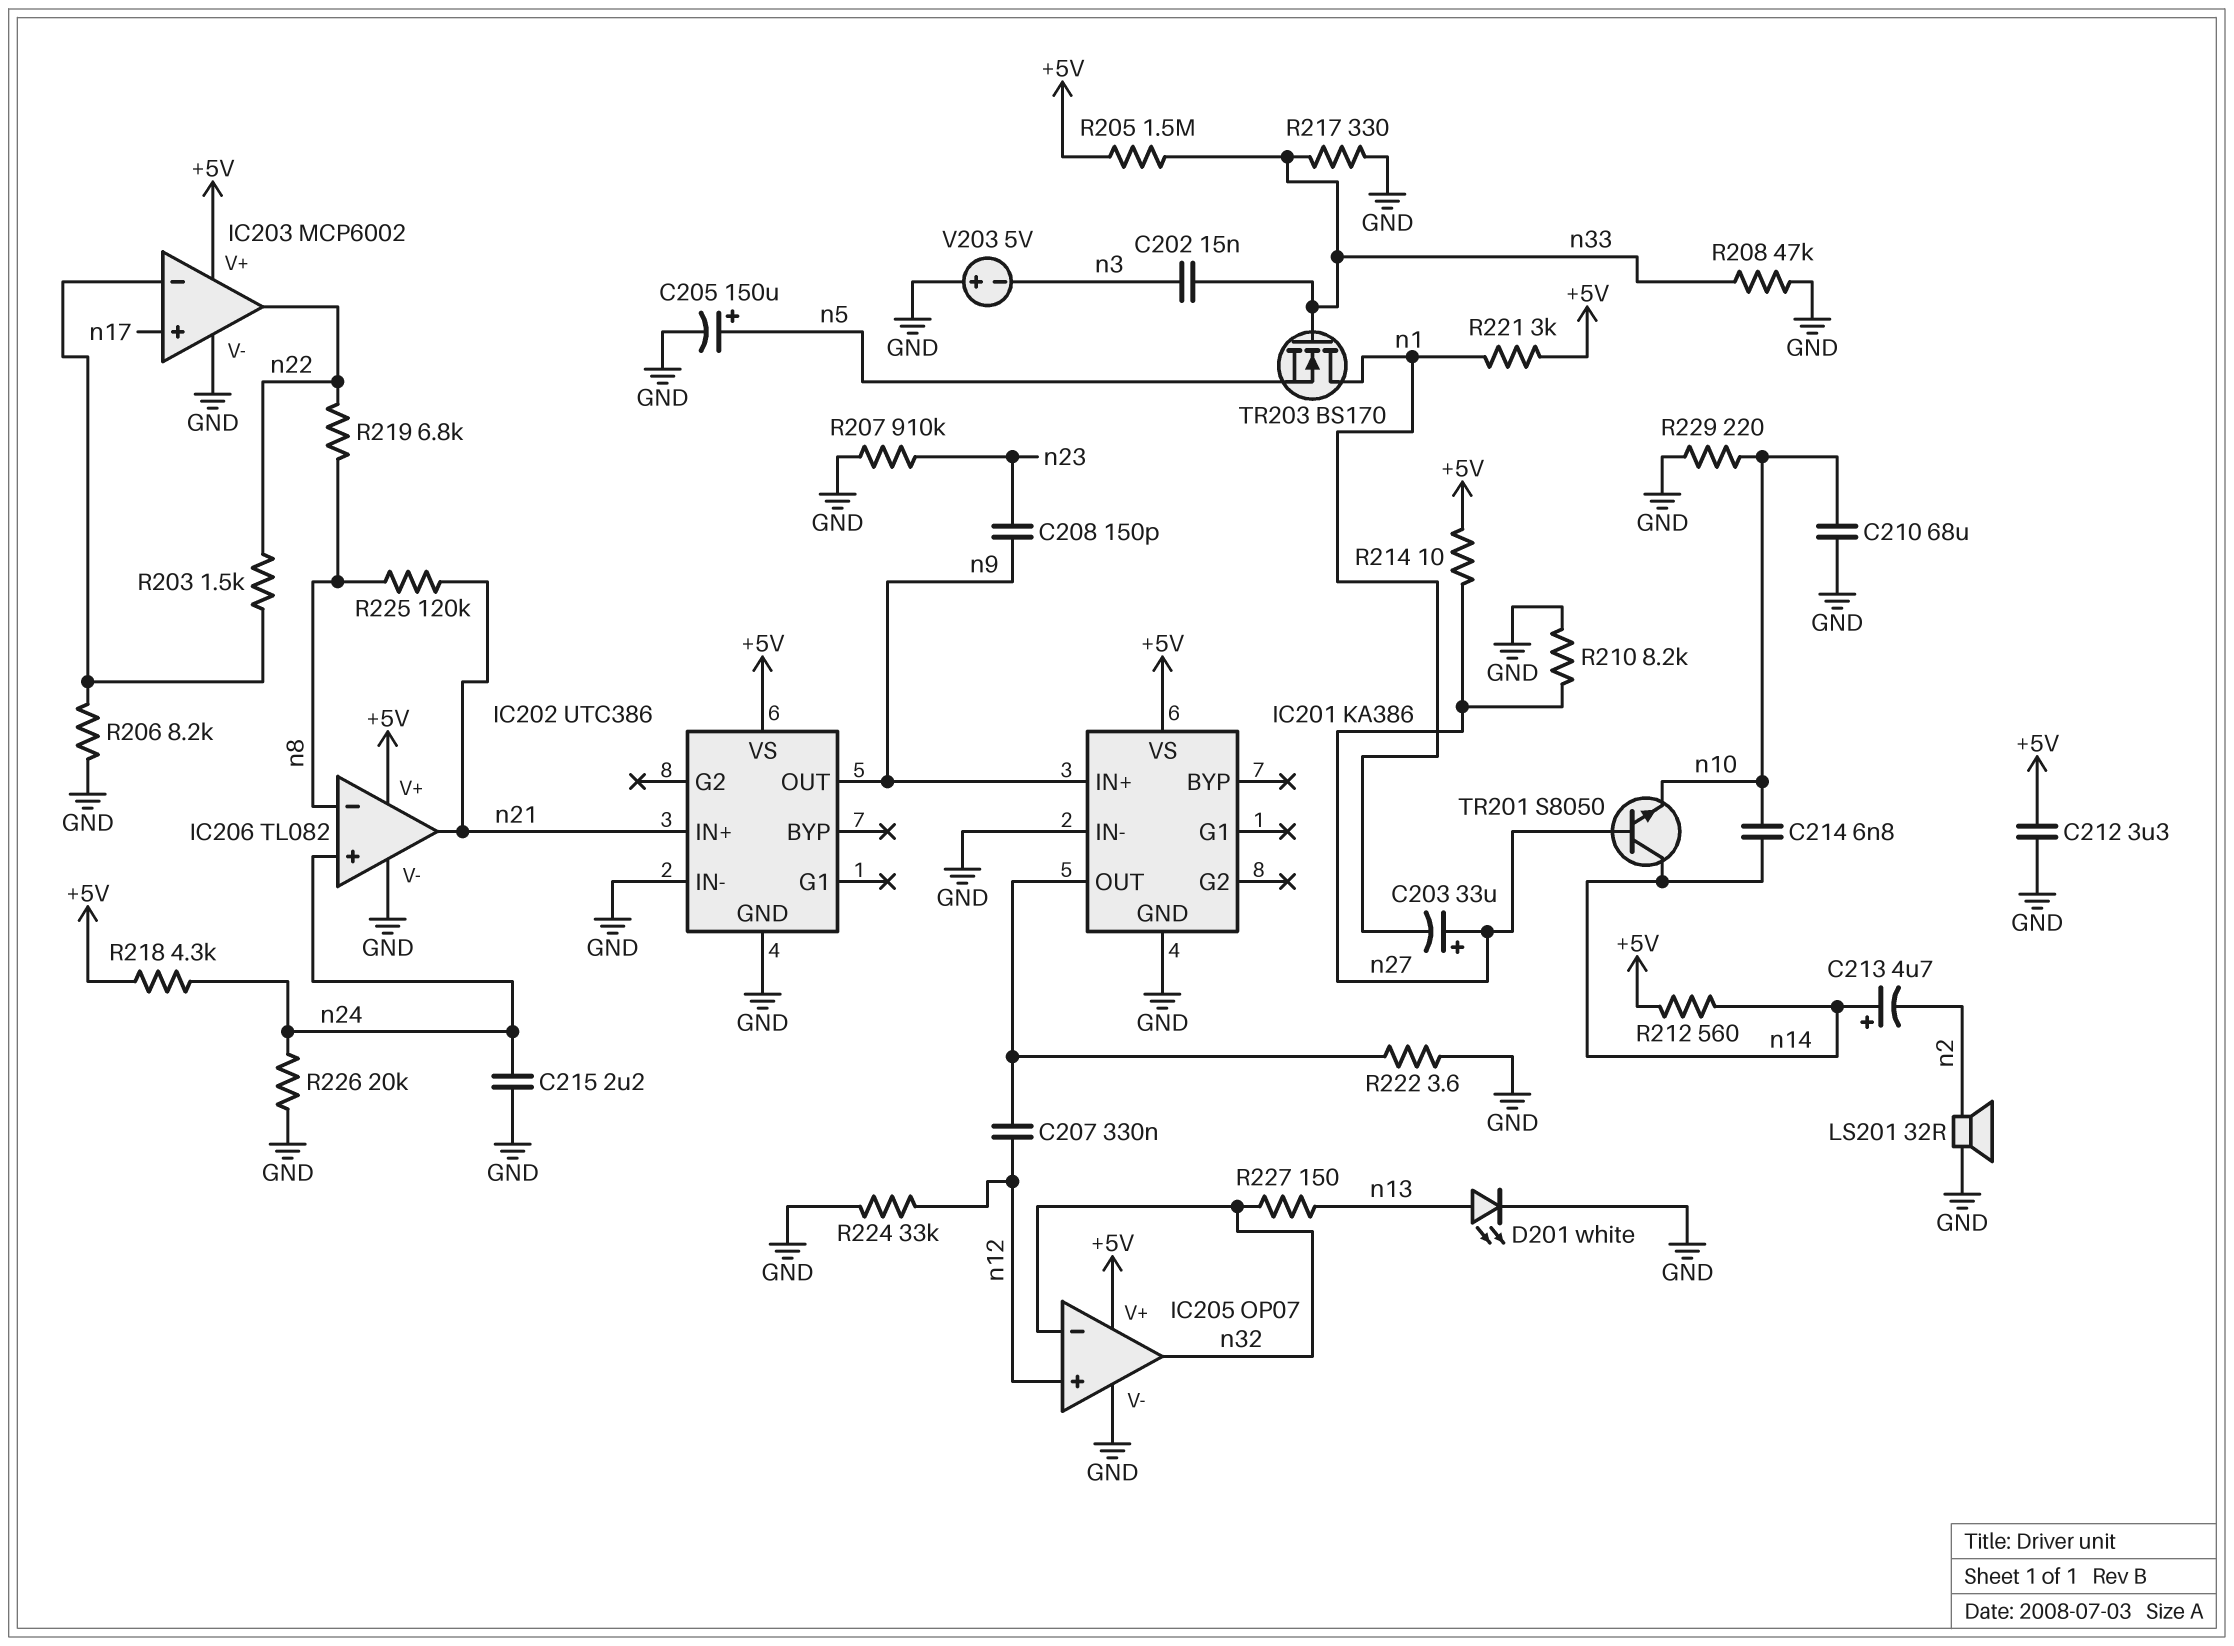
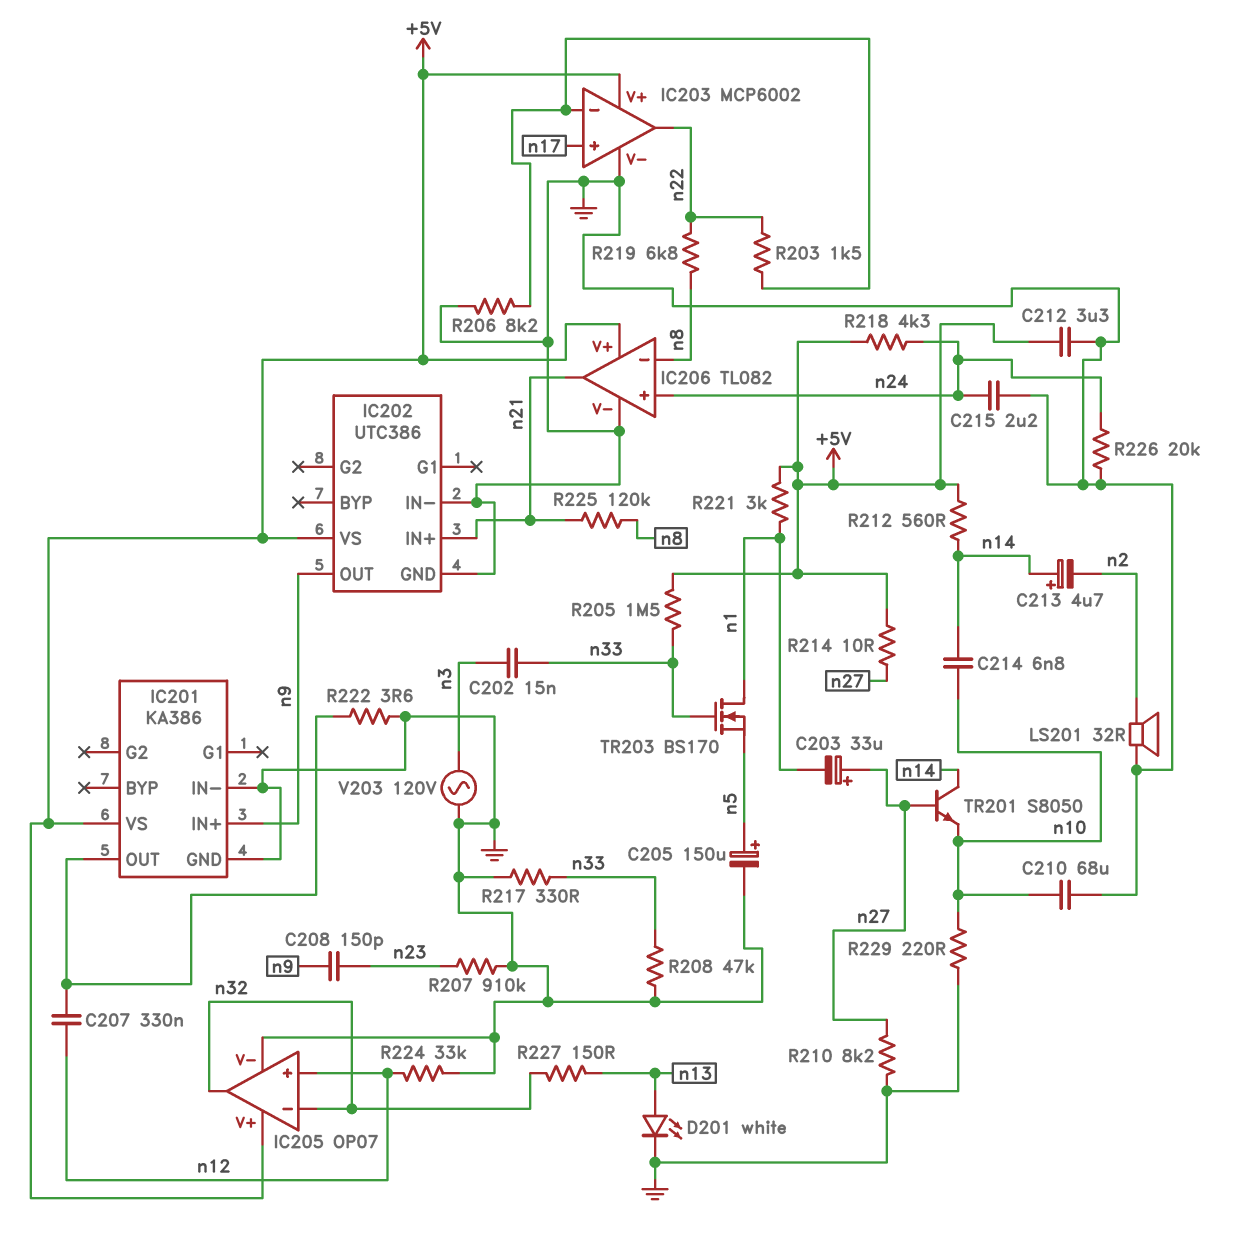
V203: 5V (plus GND, minus n3) -> AC 120V (GND, n3)

